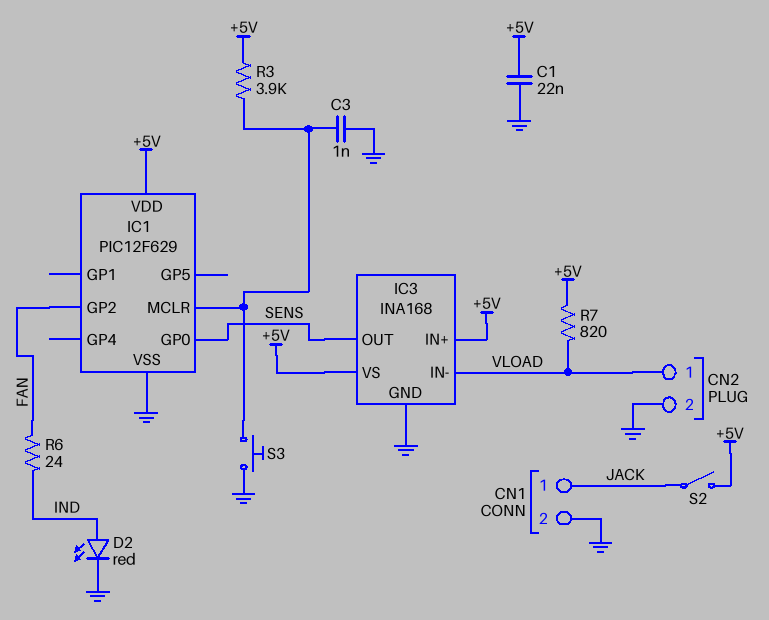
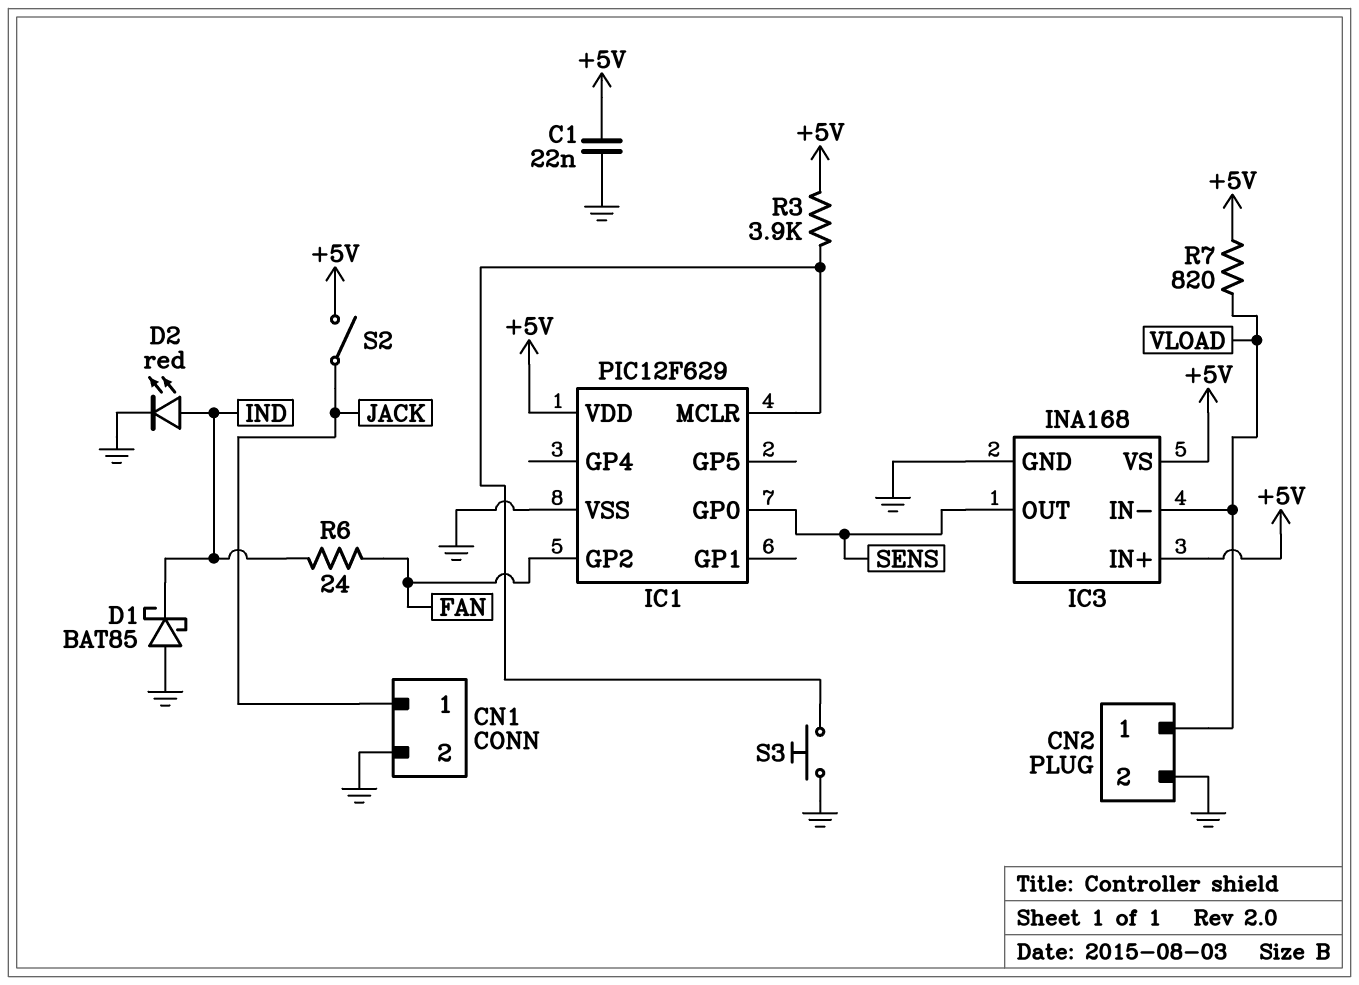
C3: 1nF (GND, IC1/MCLR) -> none
D1: none -> schottky BAT85 (A GND, K IND)

